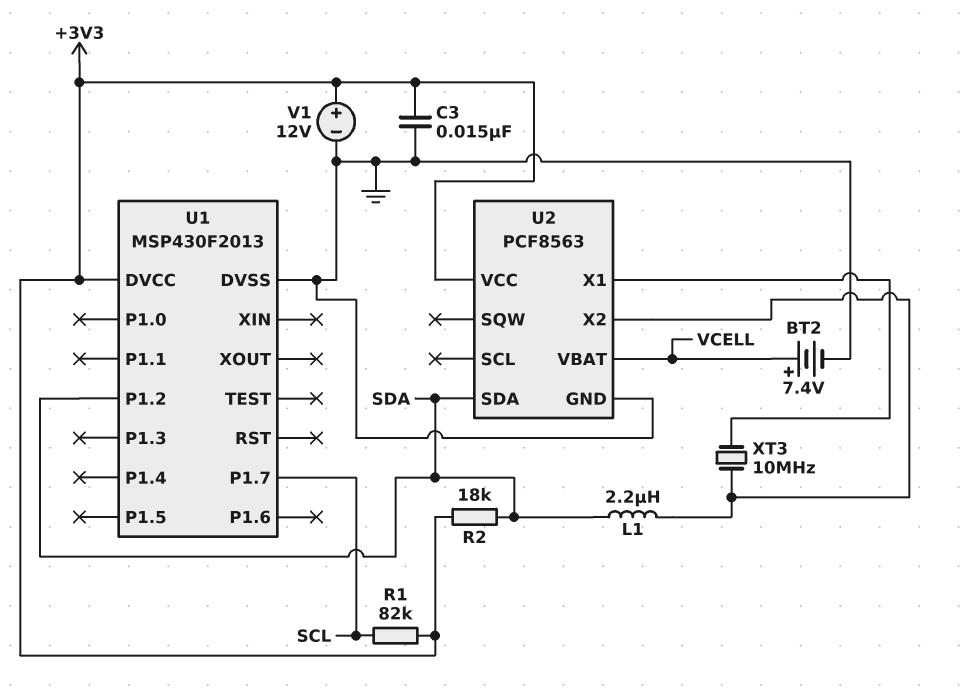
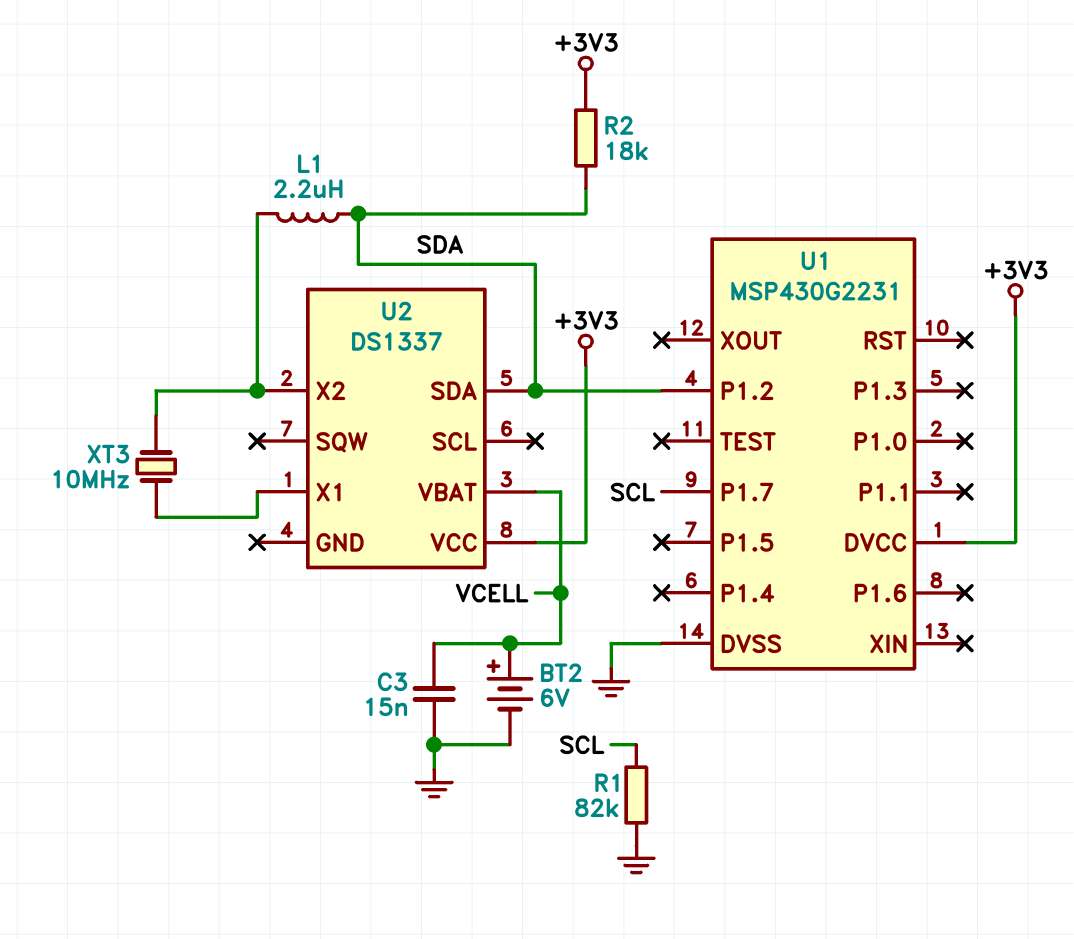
BT2: 7.4V (plus VCELL, minus GND) -> 6V (plus VCELL, minus GND)
C3: 15nF (+3V3, GND) -> 15nF (GND, VCELL)
R1: 82k (+3V3, SCL) -> 82k (GND, SCL)
U1: MSP430F2013 -> MSP430G2231
U2: PCF8563 -> DS1337
U2 pin GND: GND -> none
V1: 12V (plus +3V3, minus GND) -> none

